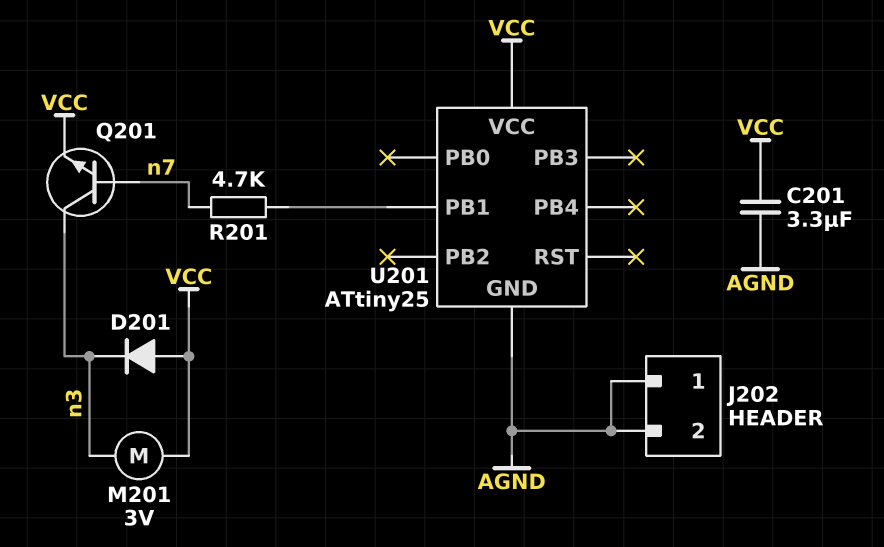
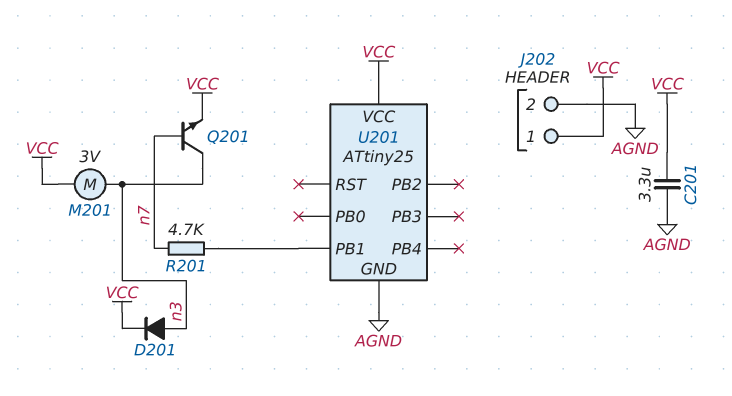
D201: diode (A VCC, K n3) -> diode (A n3, K VCC)
J202 pin 1: AGND -> VCC

